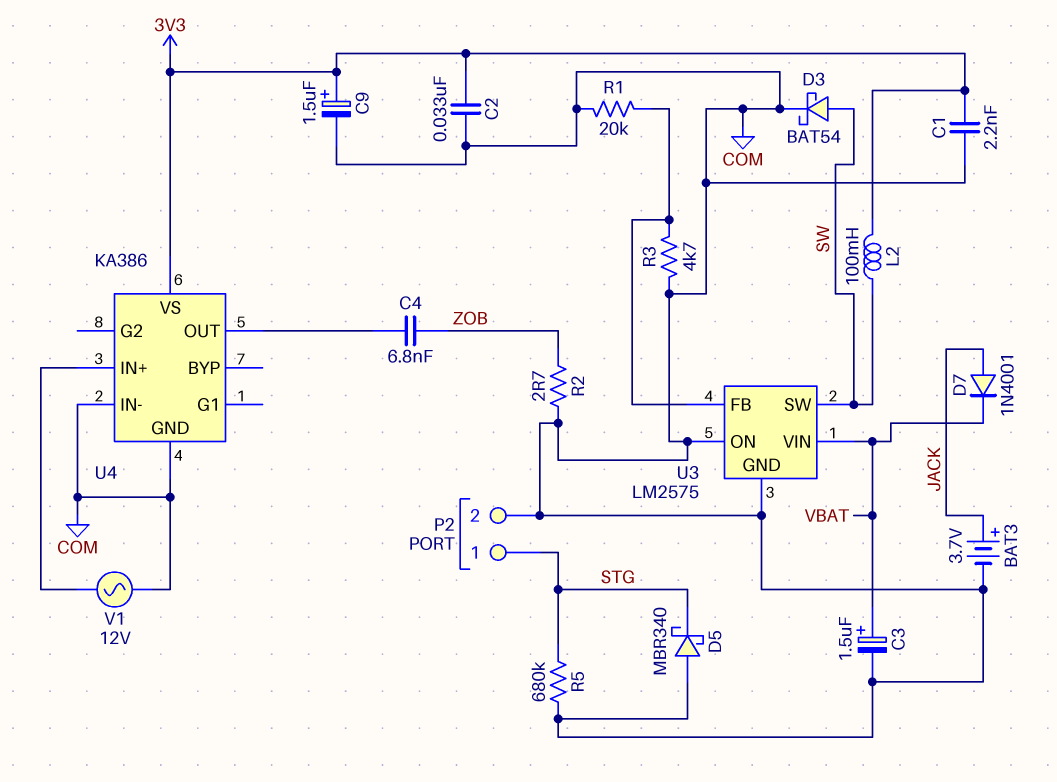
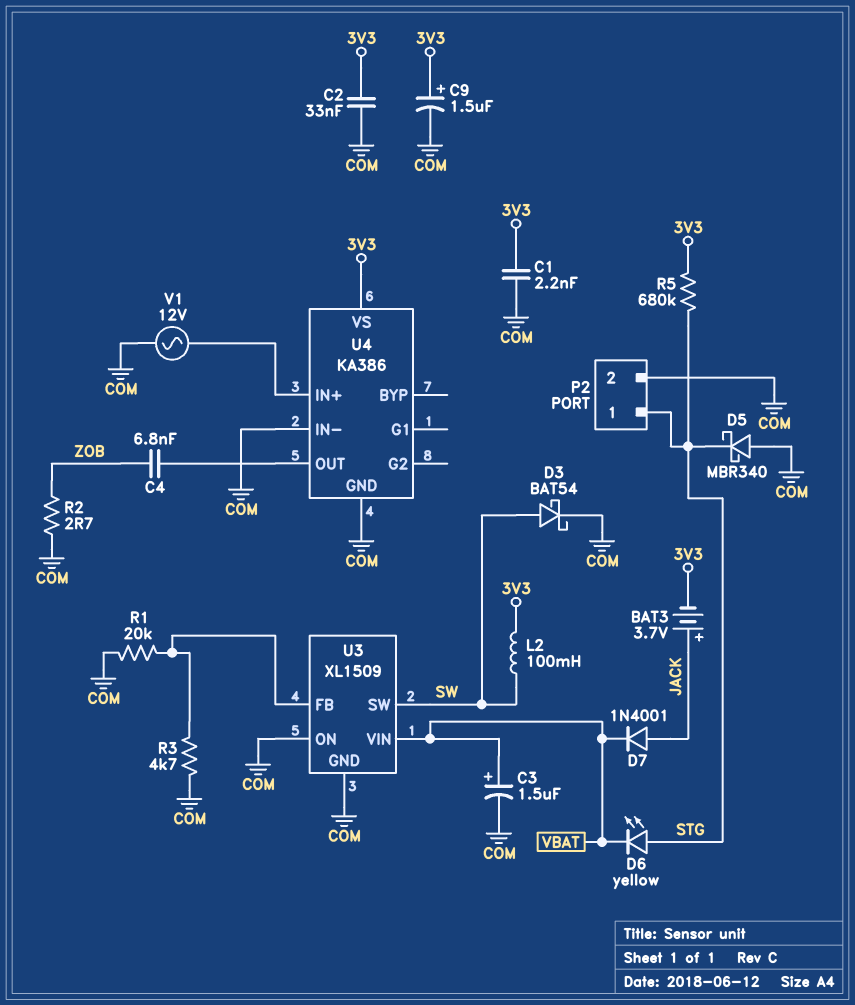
BAT3: 3.7V (plus JACK, minus COM) -> 3.7V (plus JACK, minus 3V3)
D6: none -> LED yellow (A STG, K VBAT)
R5: 680k (COM, STG) -> 680k (3V3, STG)
U3: LM2575 -> XL1509

